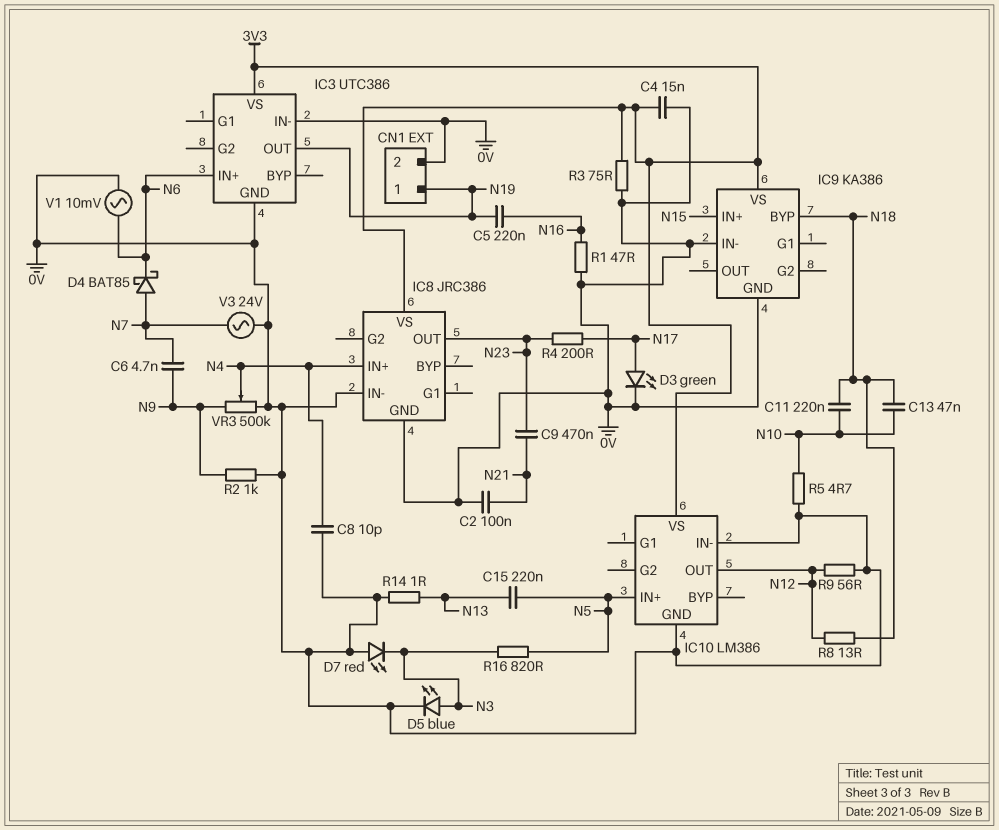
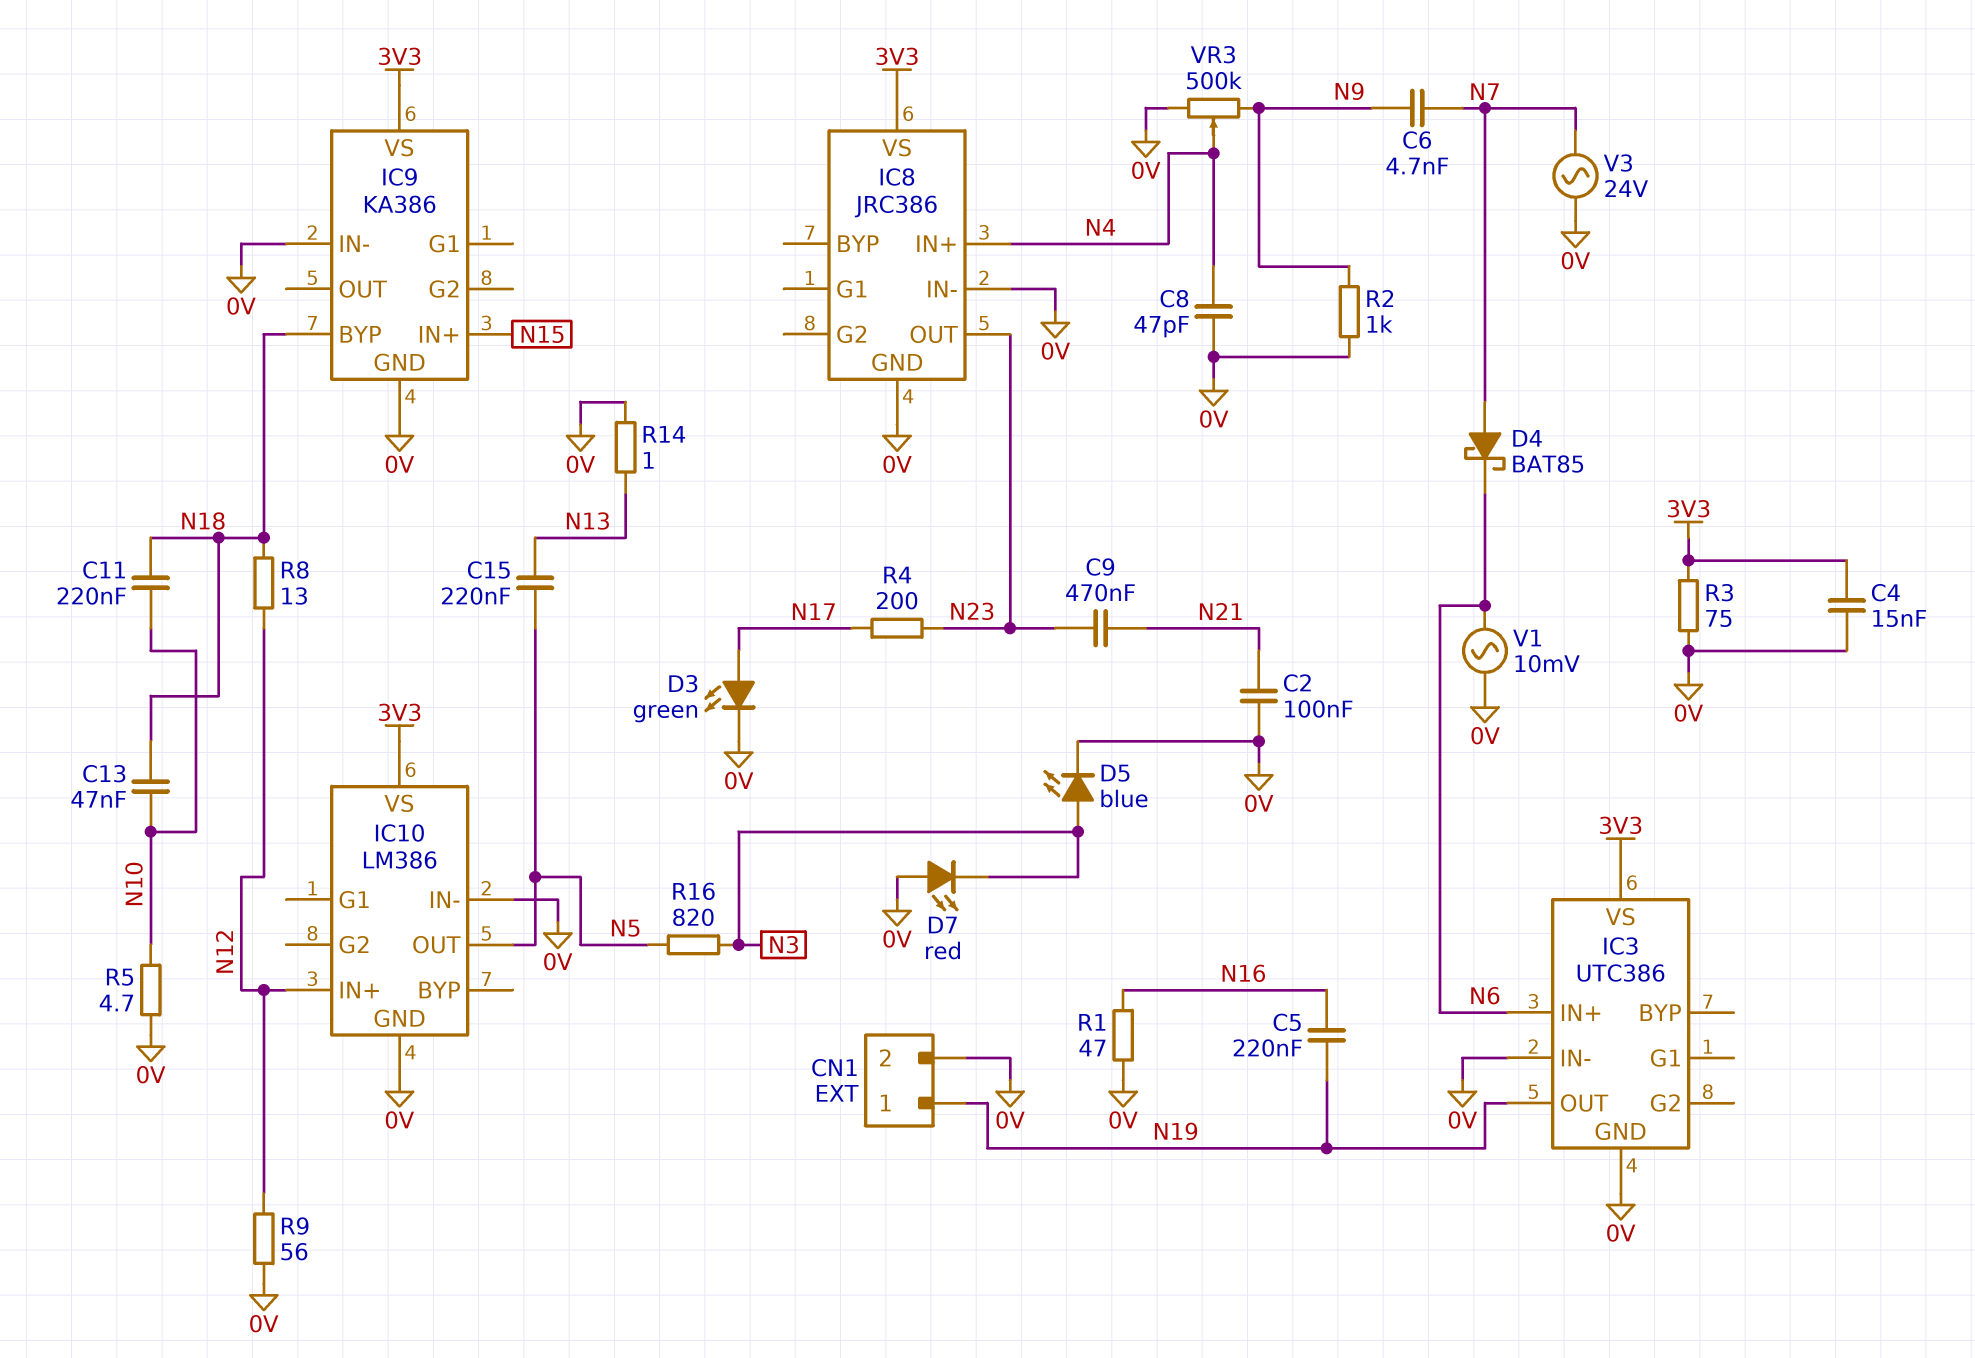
C8: 10pF (0V, N4) -> 47pF (0V, N4)
IC10 pin IN+: N5 -> N12
IC10 pin OUT: N12 -> N5

